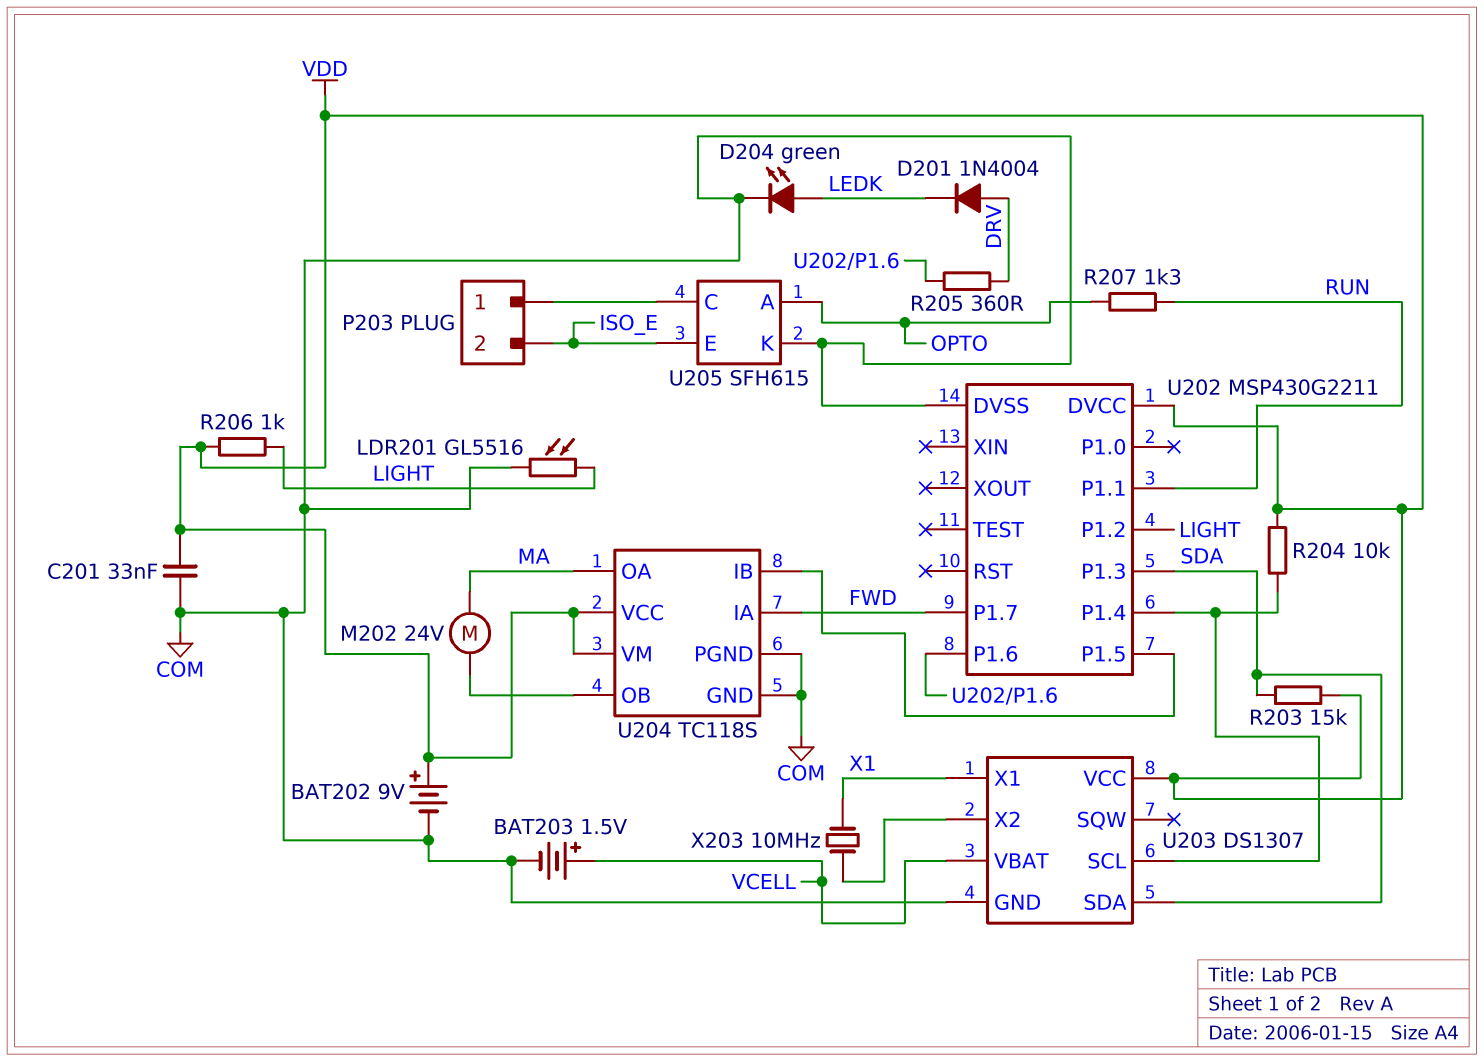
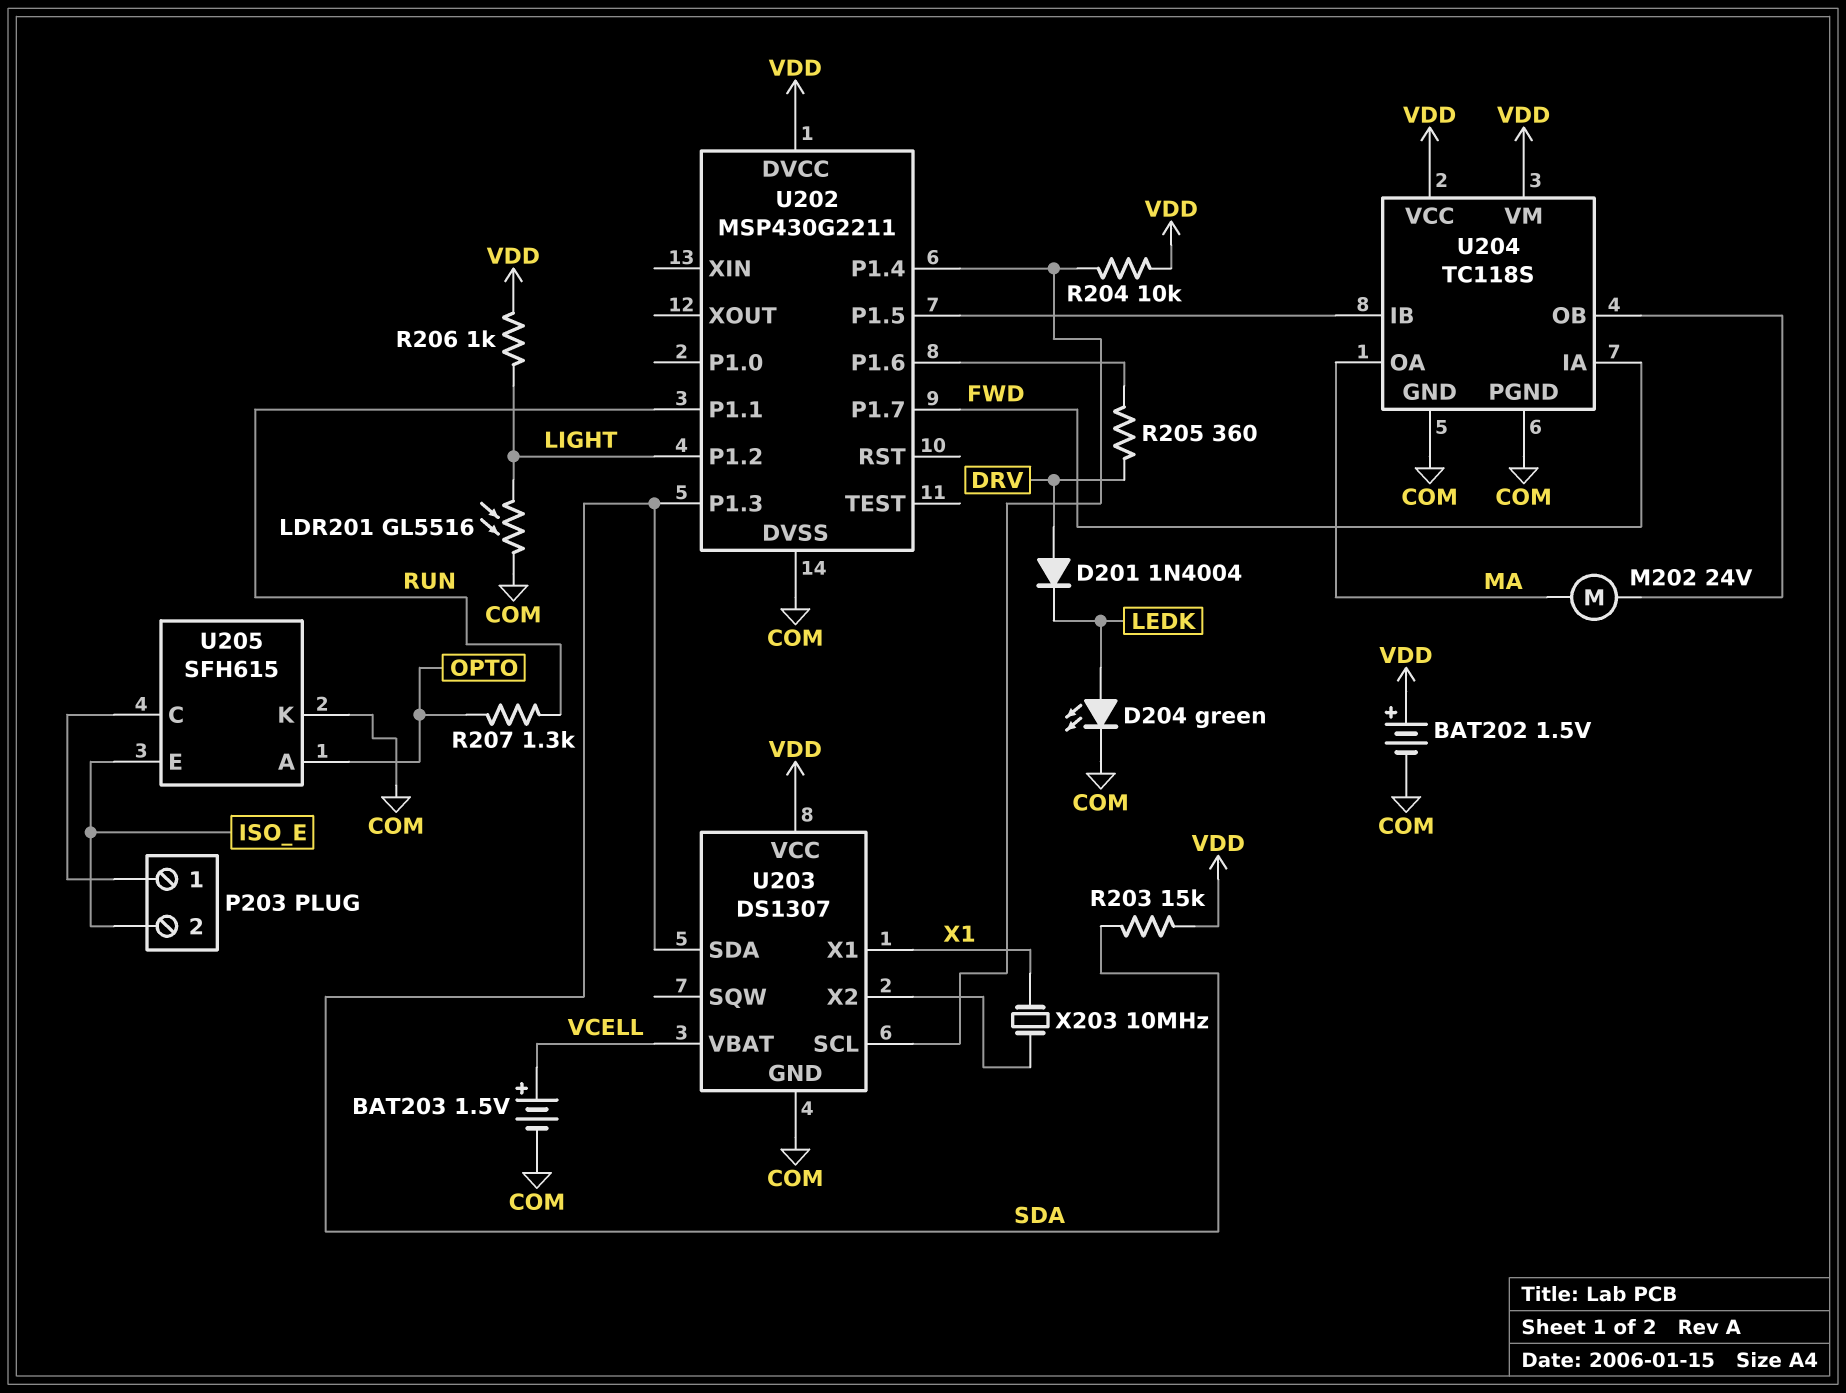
BAT202: 9V (plus VDD, minus COM) -> 1.5V (plus VDD, minus COM)
C201: 33nF (COM, VDD) -> none

